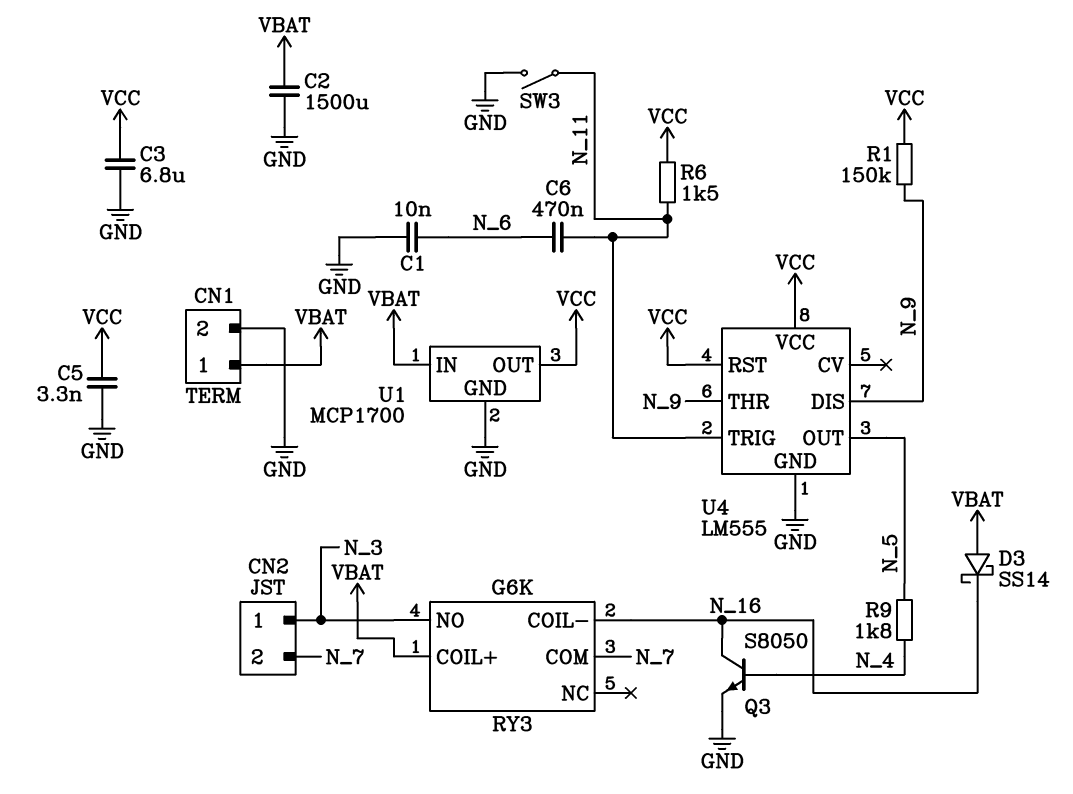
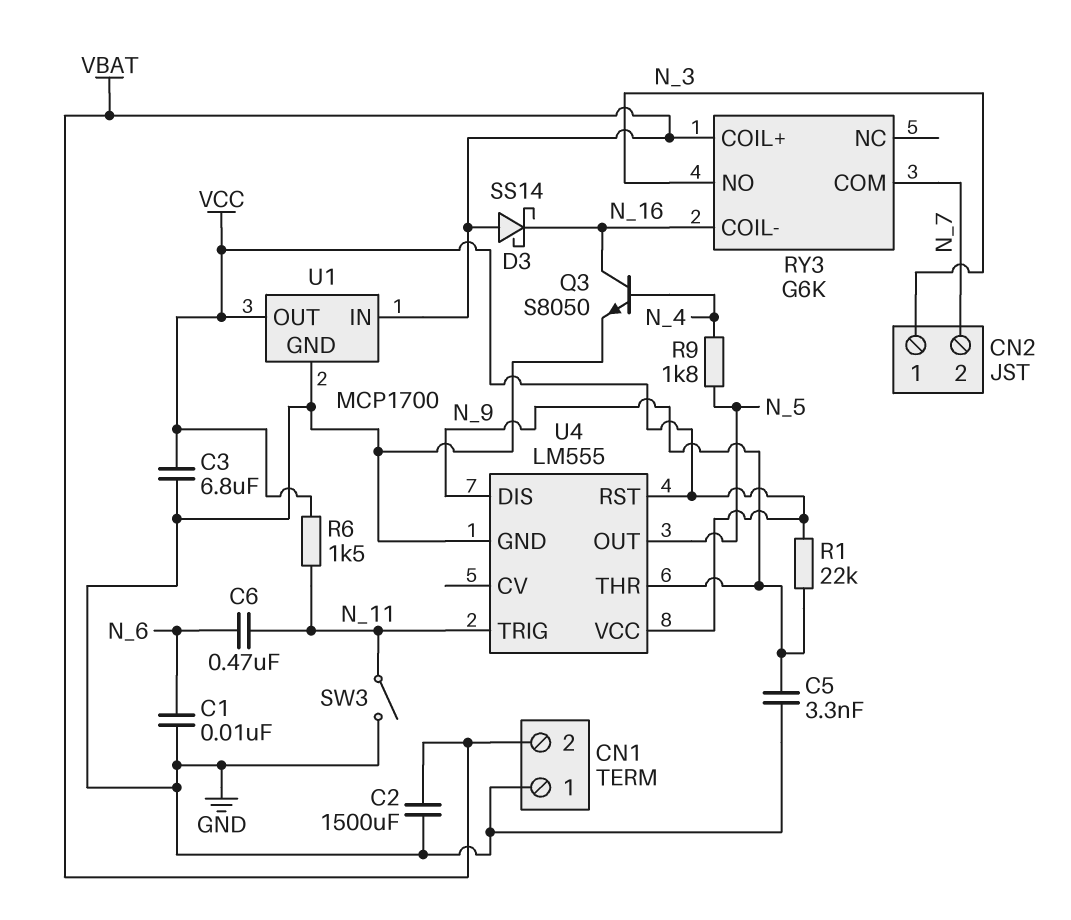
C5: 3.3nF (GND, VCC) -> 3.3nF (GND, N_9)
CN1 pin 1: VBAT -> GND
CN1 pin 2: GND -> VBAT
R1: 150k (N_9, VCC) -> 22k (N_9, VCC)

